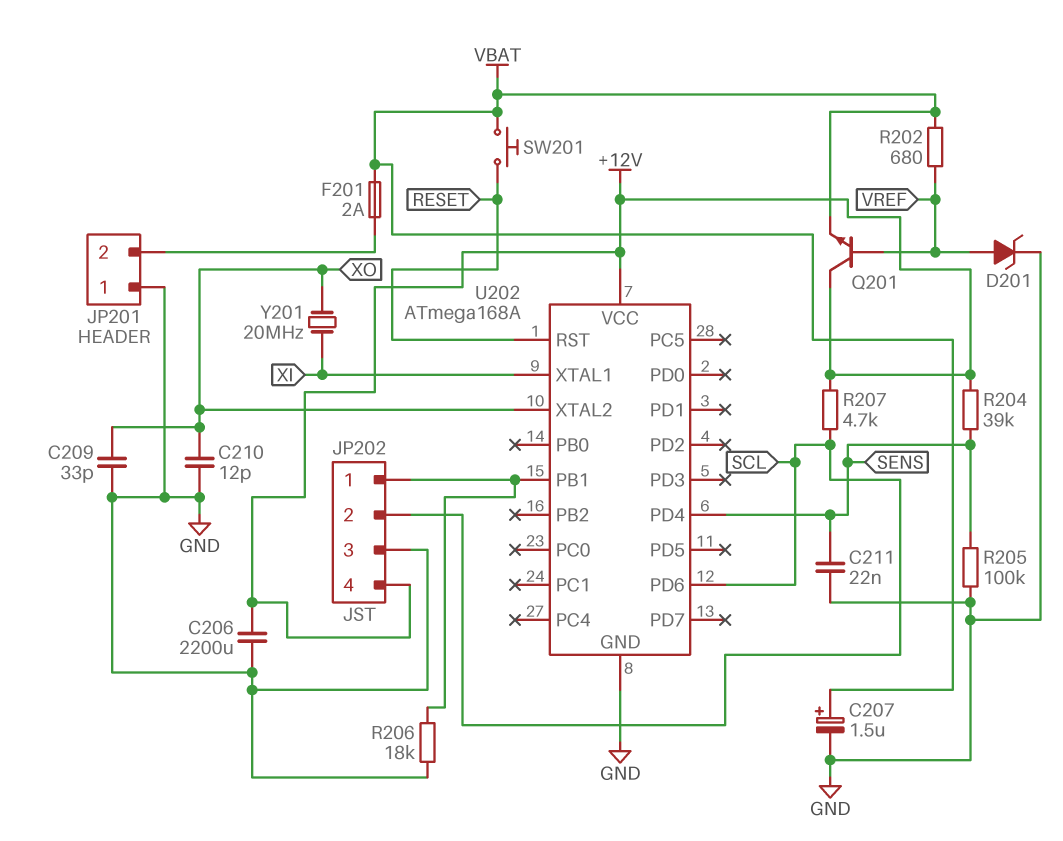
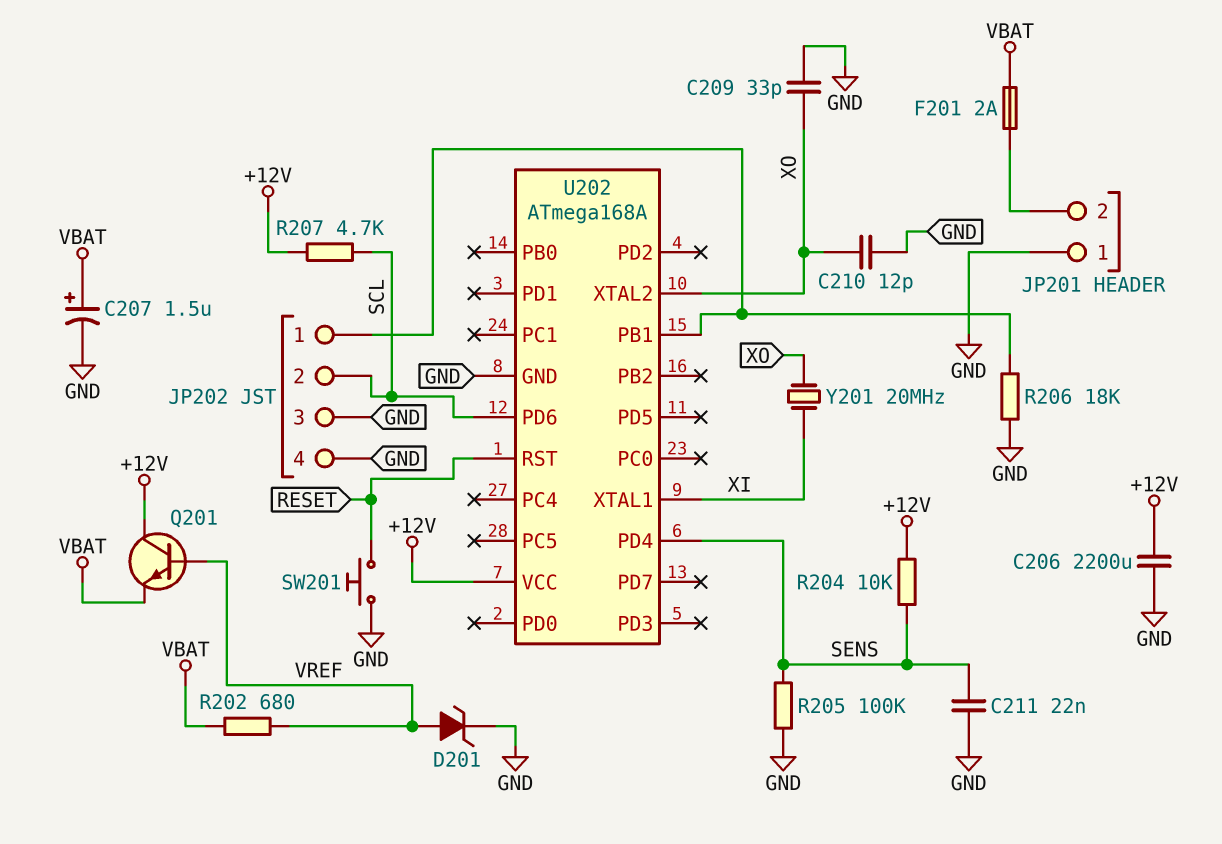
JP202 pin 4: +12V -> GND
R204: 39k (+12V, SENS) -> 10k (+12V, SENS)
SW201: button (RESET, VBAT) -> button (GND, RESET)

